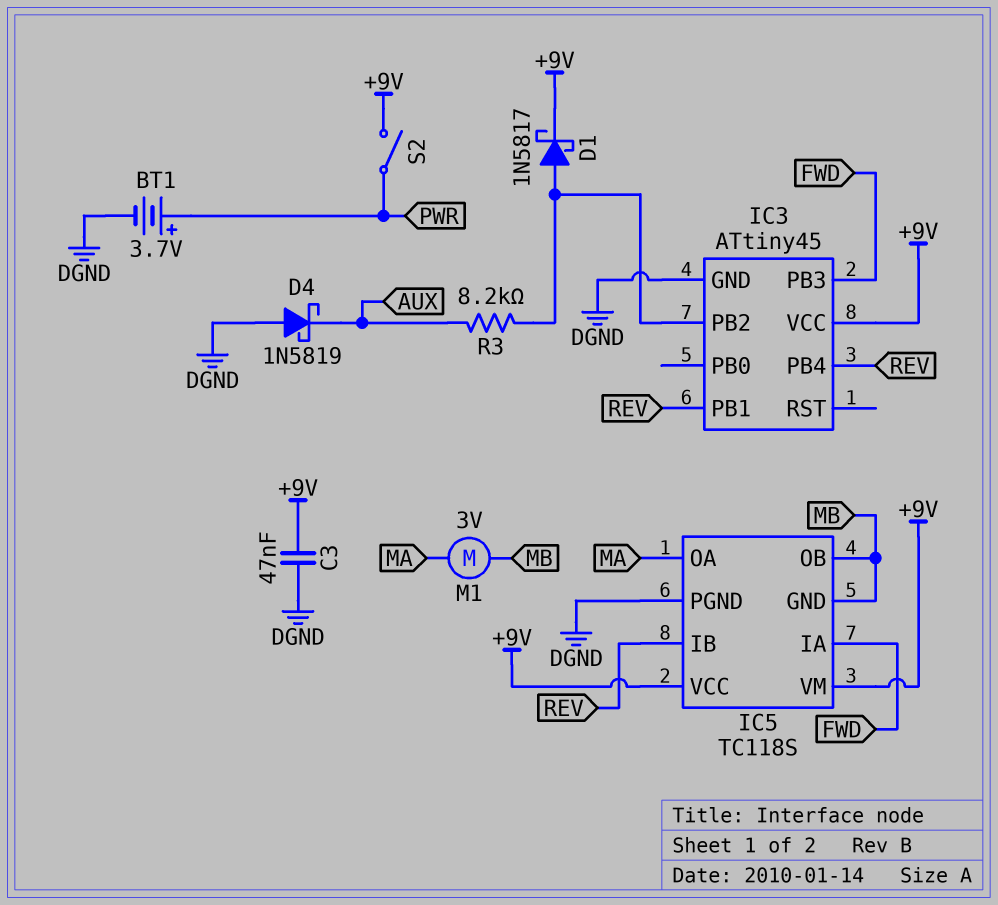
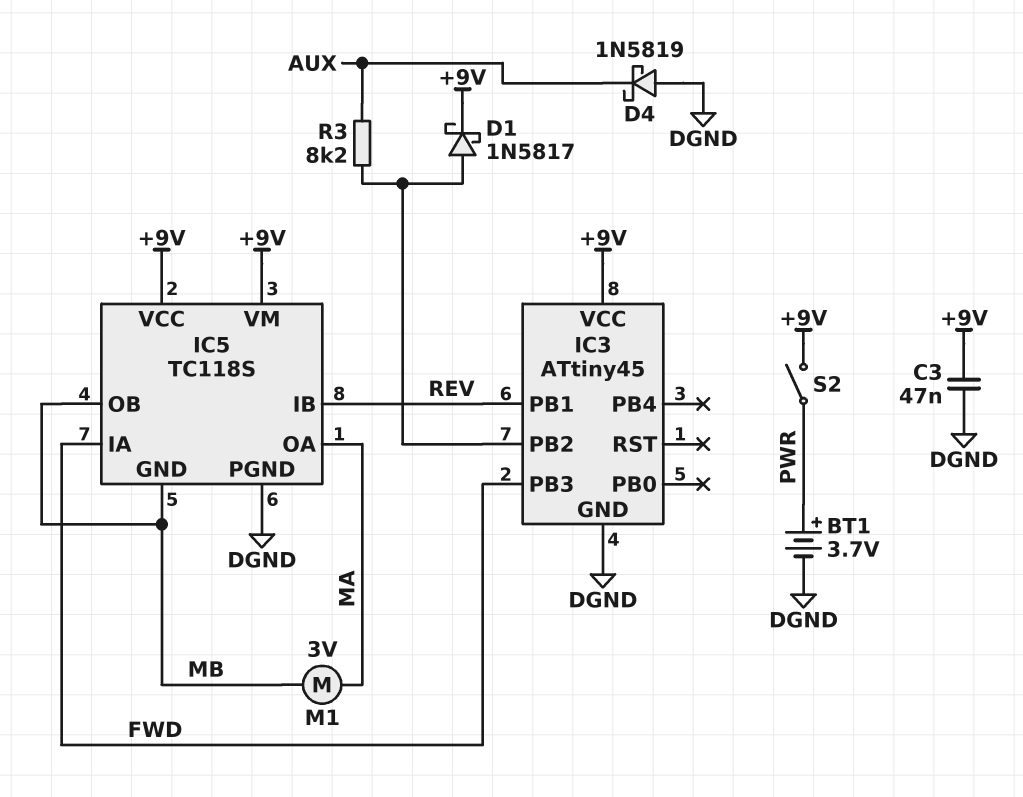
IC3 pin PB4: REV -> none

